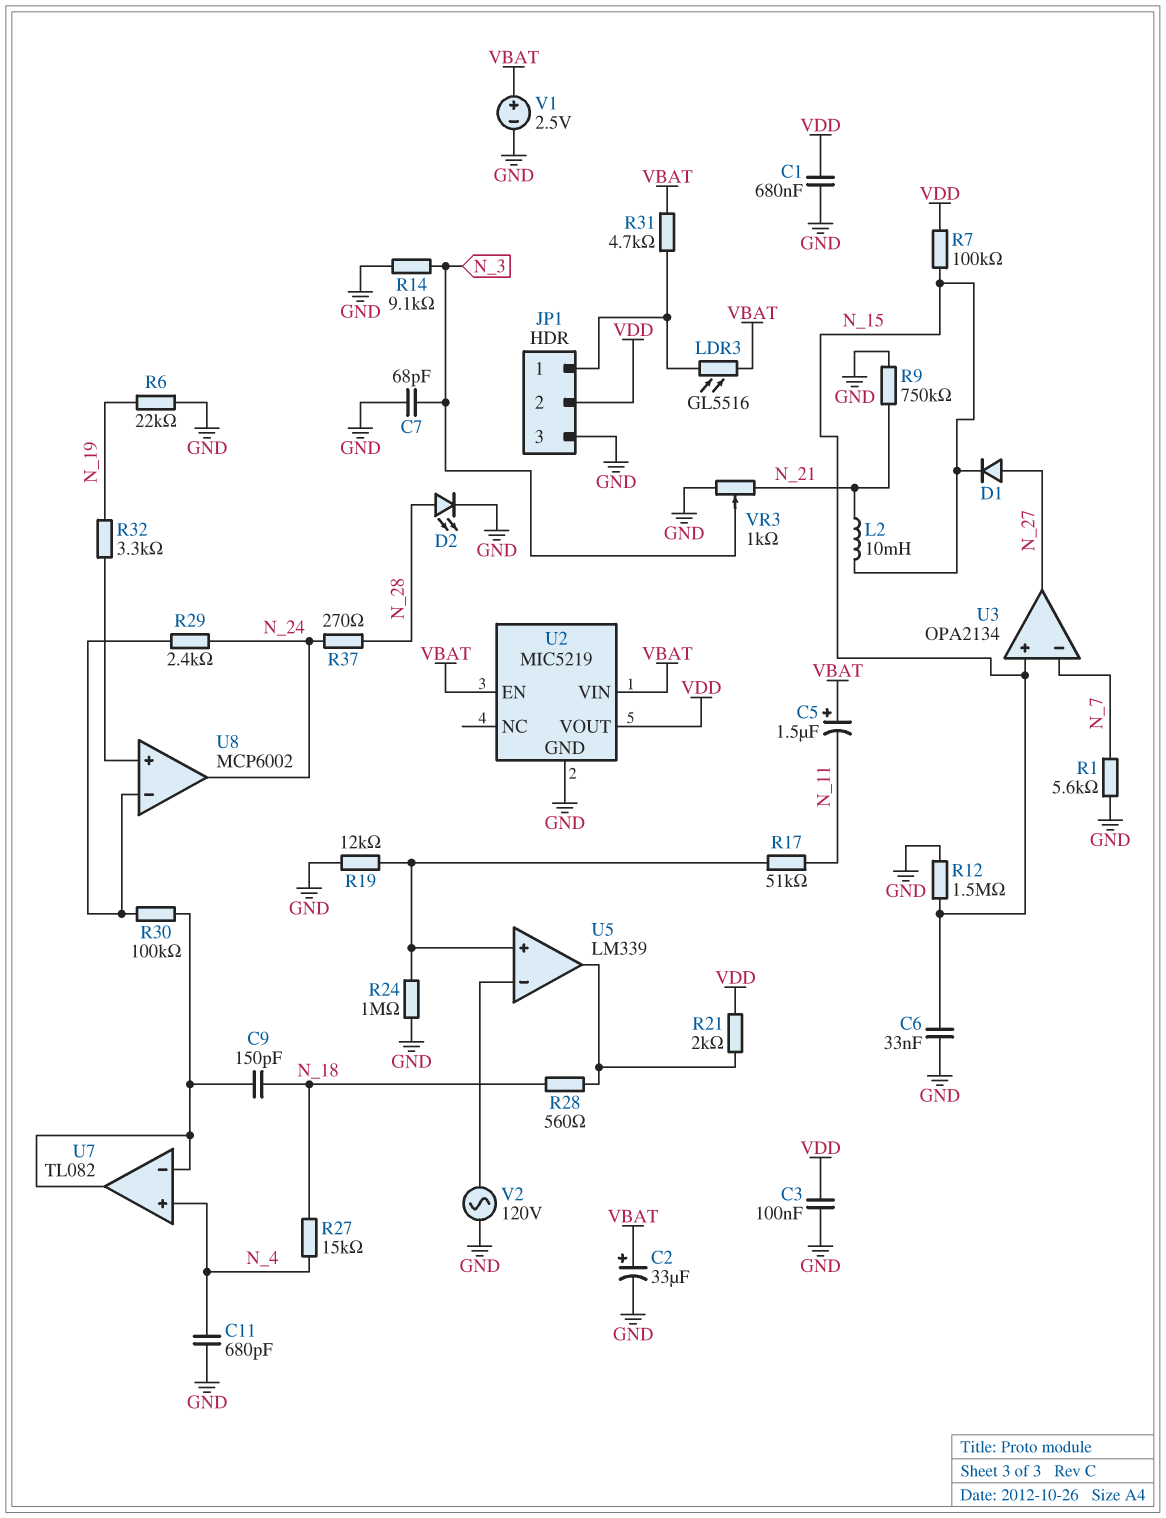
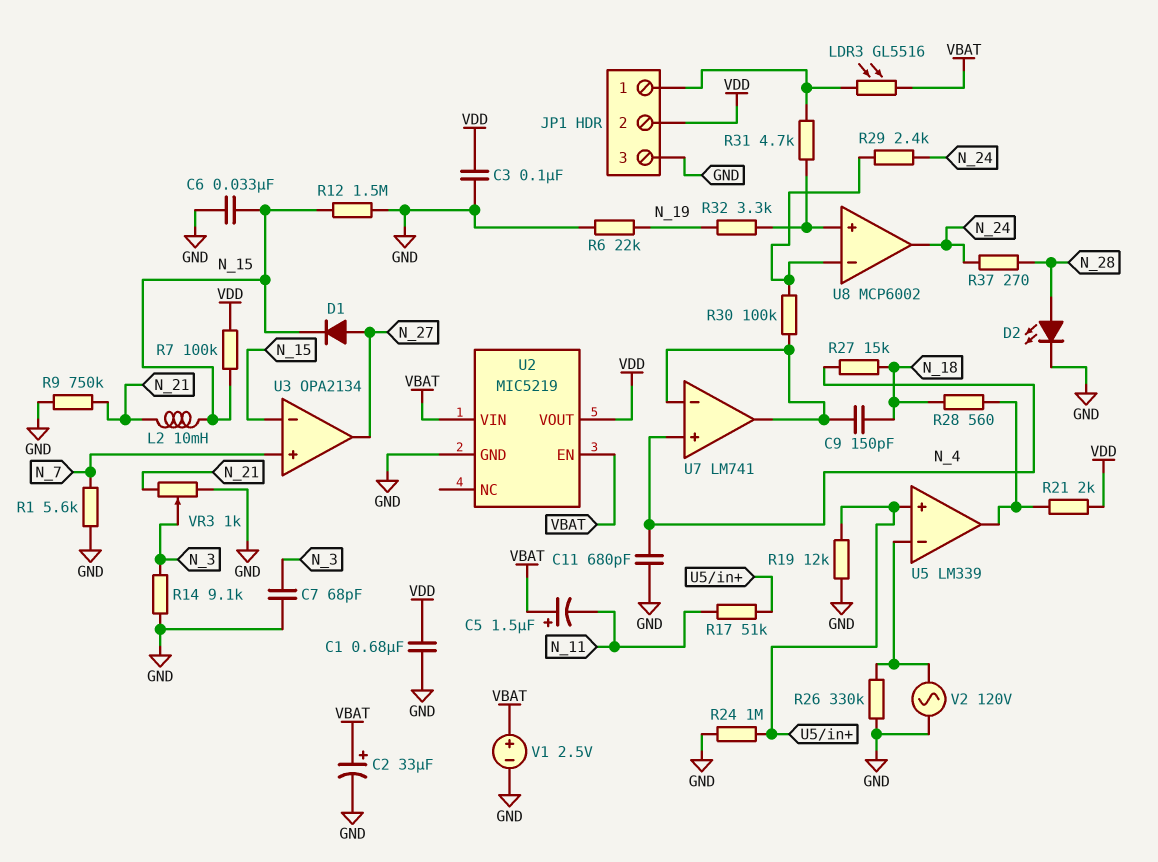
R26: none -> 330k (GND, U5/in-)
R31: 4.7k (JP1/1, VBAT) -> 4.7k (JP1/1, U8/in+)
U3 pin in+: N_15 -> N_7
U3 pin in-: N_7 -> N_15
U7: TL082 -> LM741

